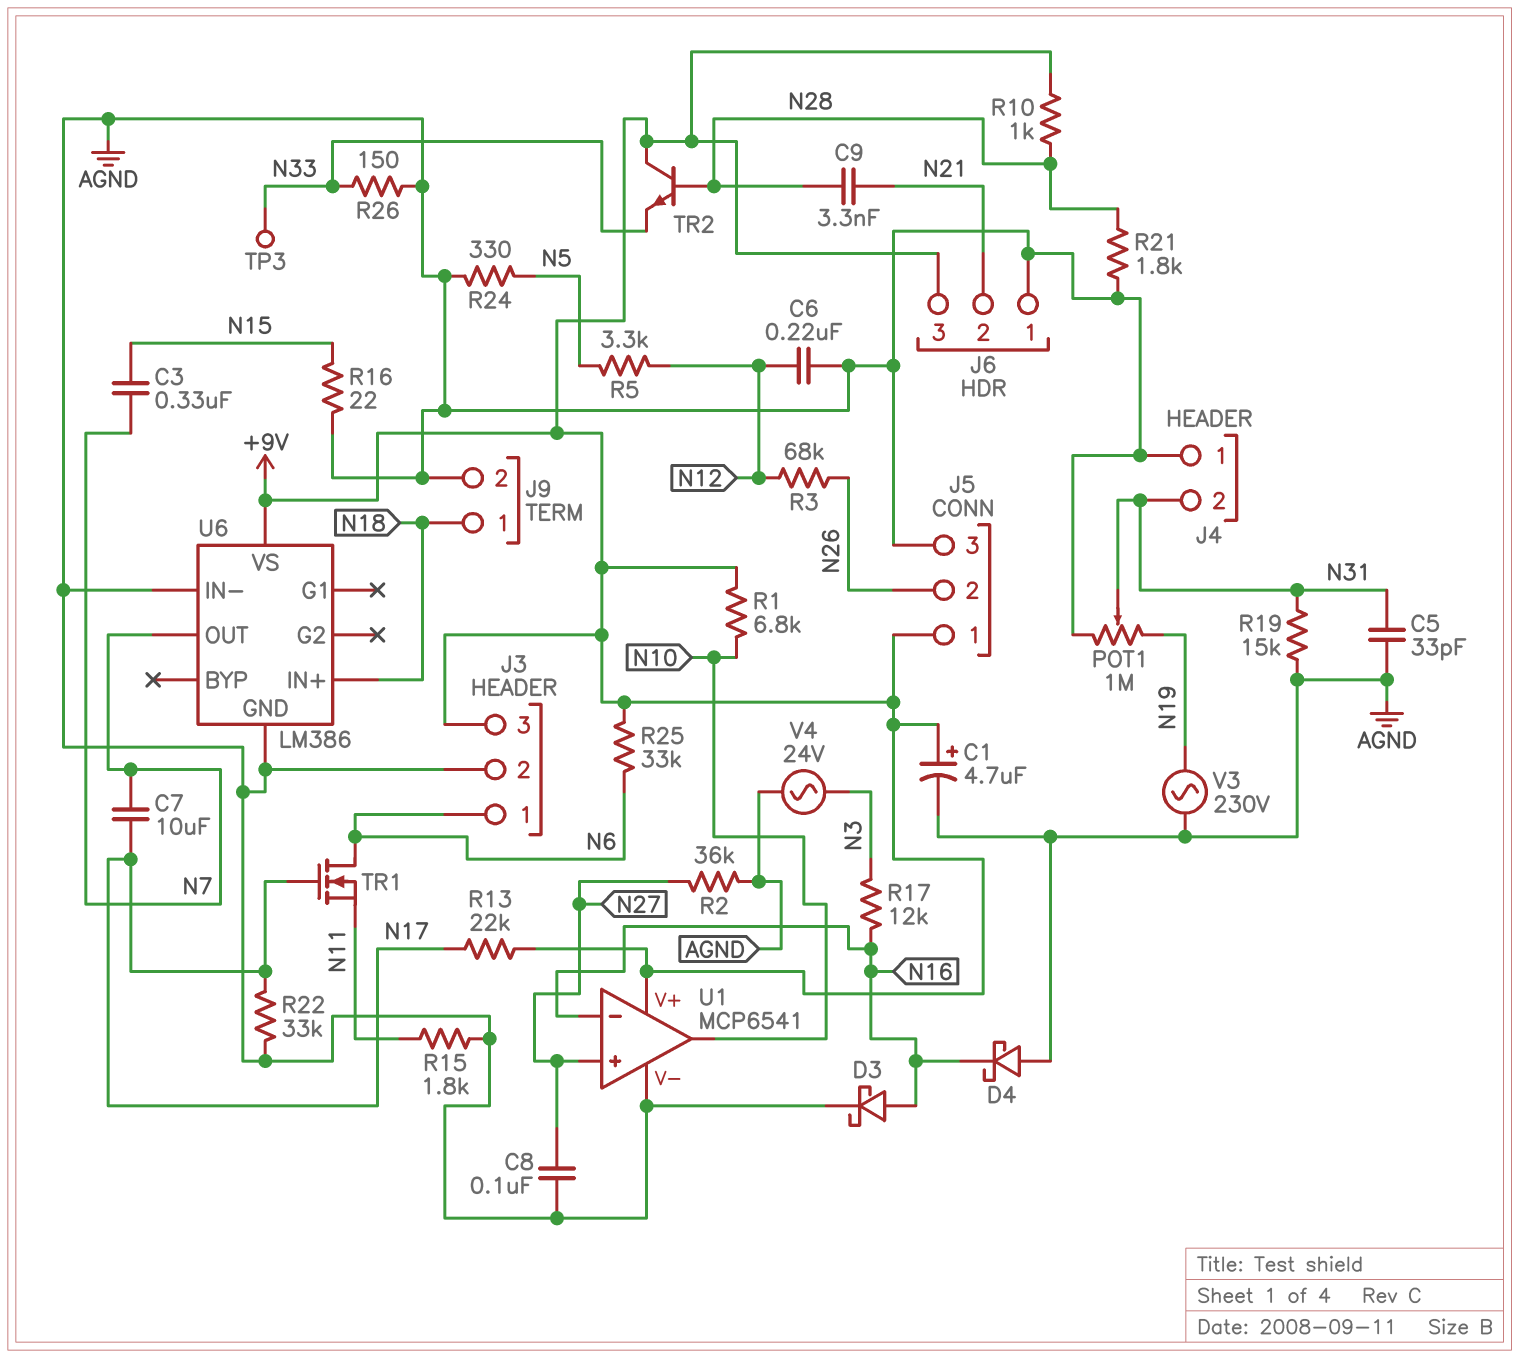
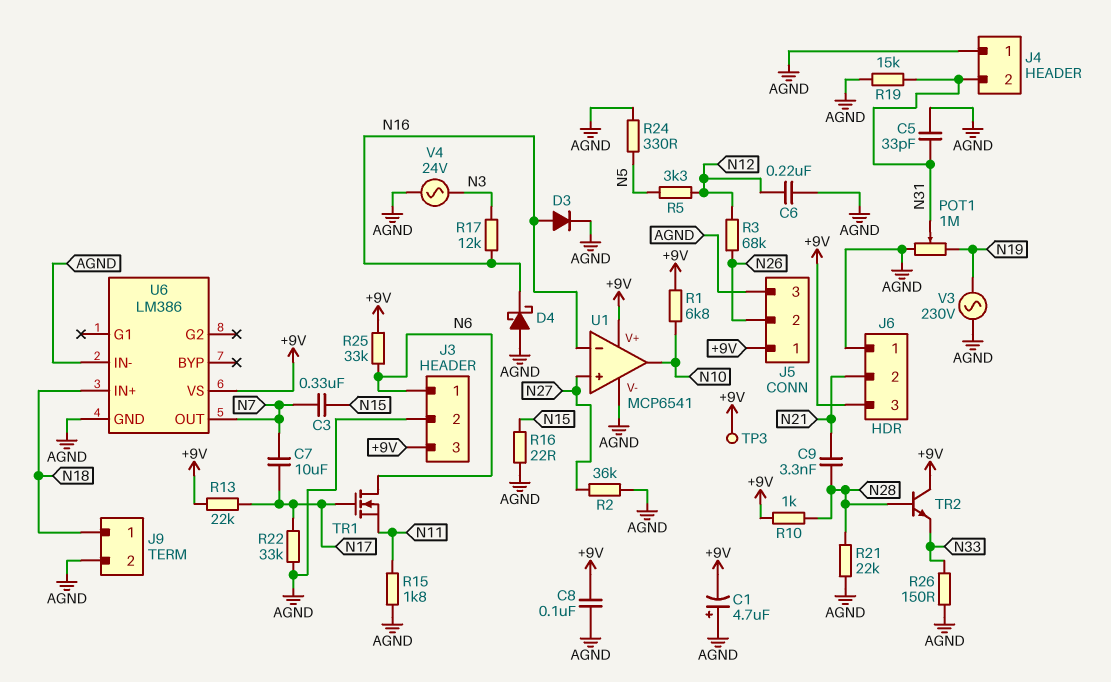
C1: 4.7uF (plus +9V, minus AGND) -> 4.7uF (plus AGND, minus +9V)
C8: 100nF (AGND, N27) -> 100nF (+9V, AGND)
D3: schottky (A N16, K AGND) -> diode (A N16, K AGND)
R21: 1.8k (AGND, N28) -> 22k (AGND, N28)
TP3: test point (N33) -> test point (+9V)

